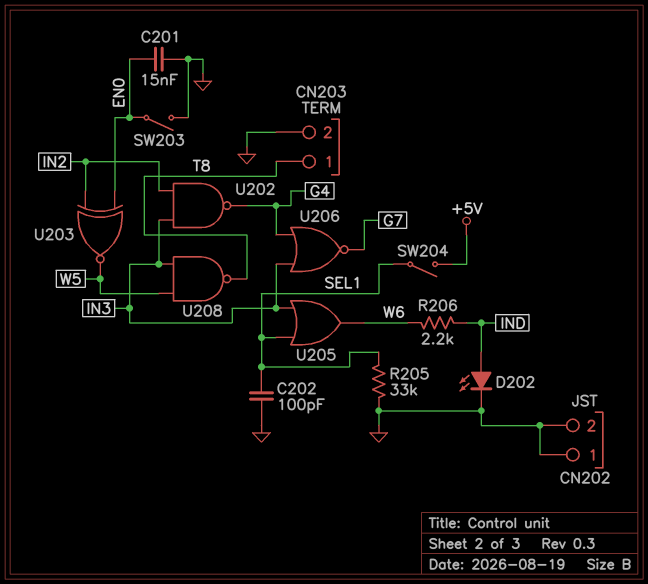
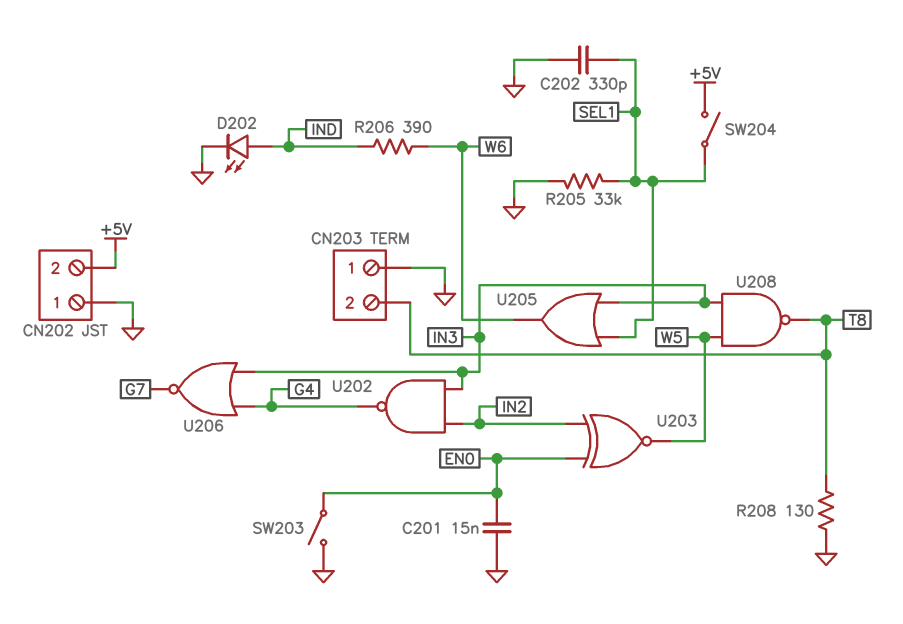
C202: 100pF (GND, SEL1) -> 330pF (GND, SEL1)
CN202 pin 2: GND -> +5V
CN203 pin 1: T8 -> GND
CN203 pin 2: GND -> T8
R206: 2.2k (IND, W6) -> 390 (IND, W6)
R208: none -> 130 (GND, T8)

